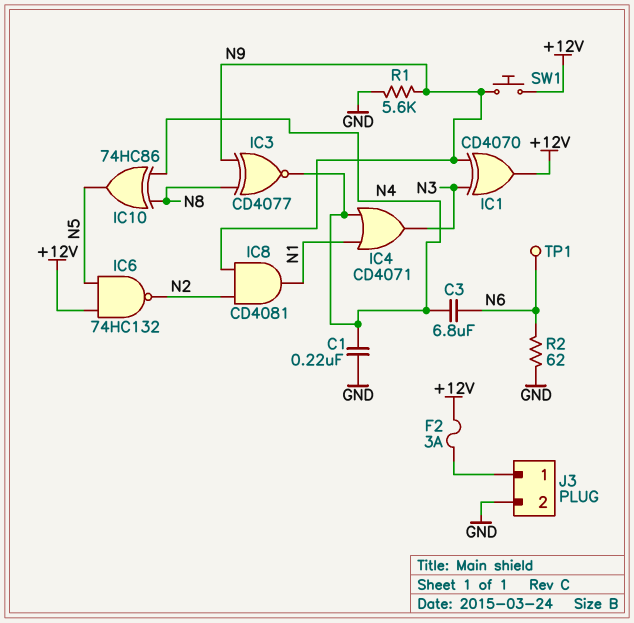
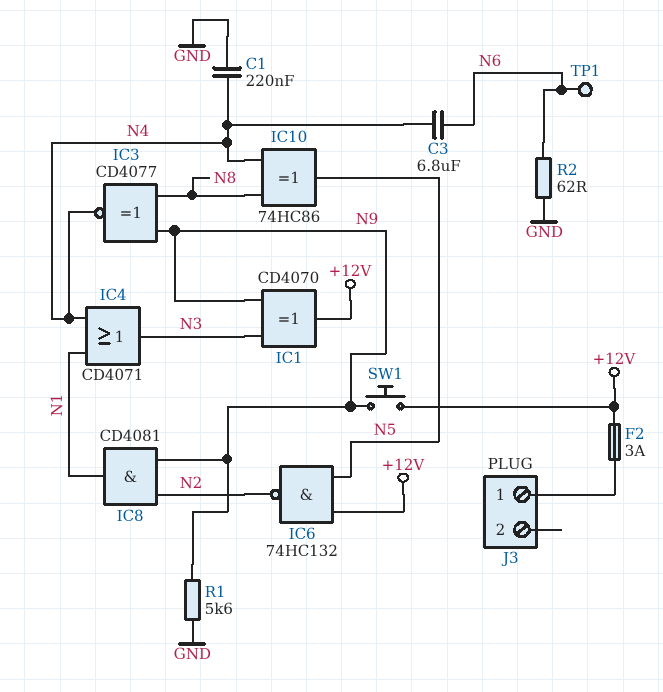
J3 pin 2: GND -> none

